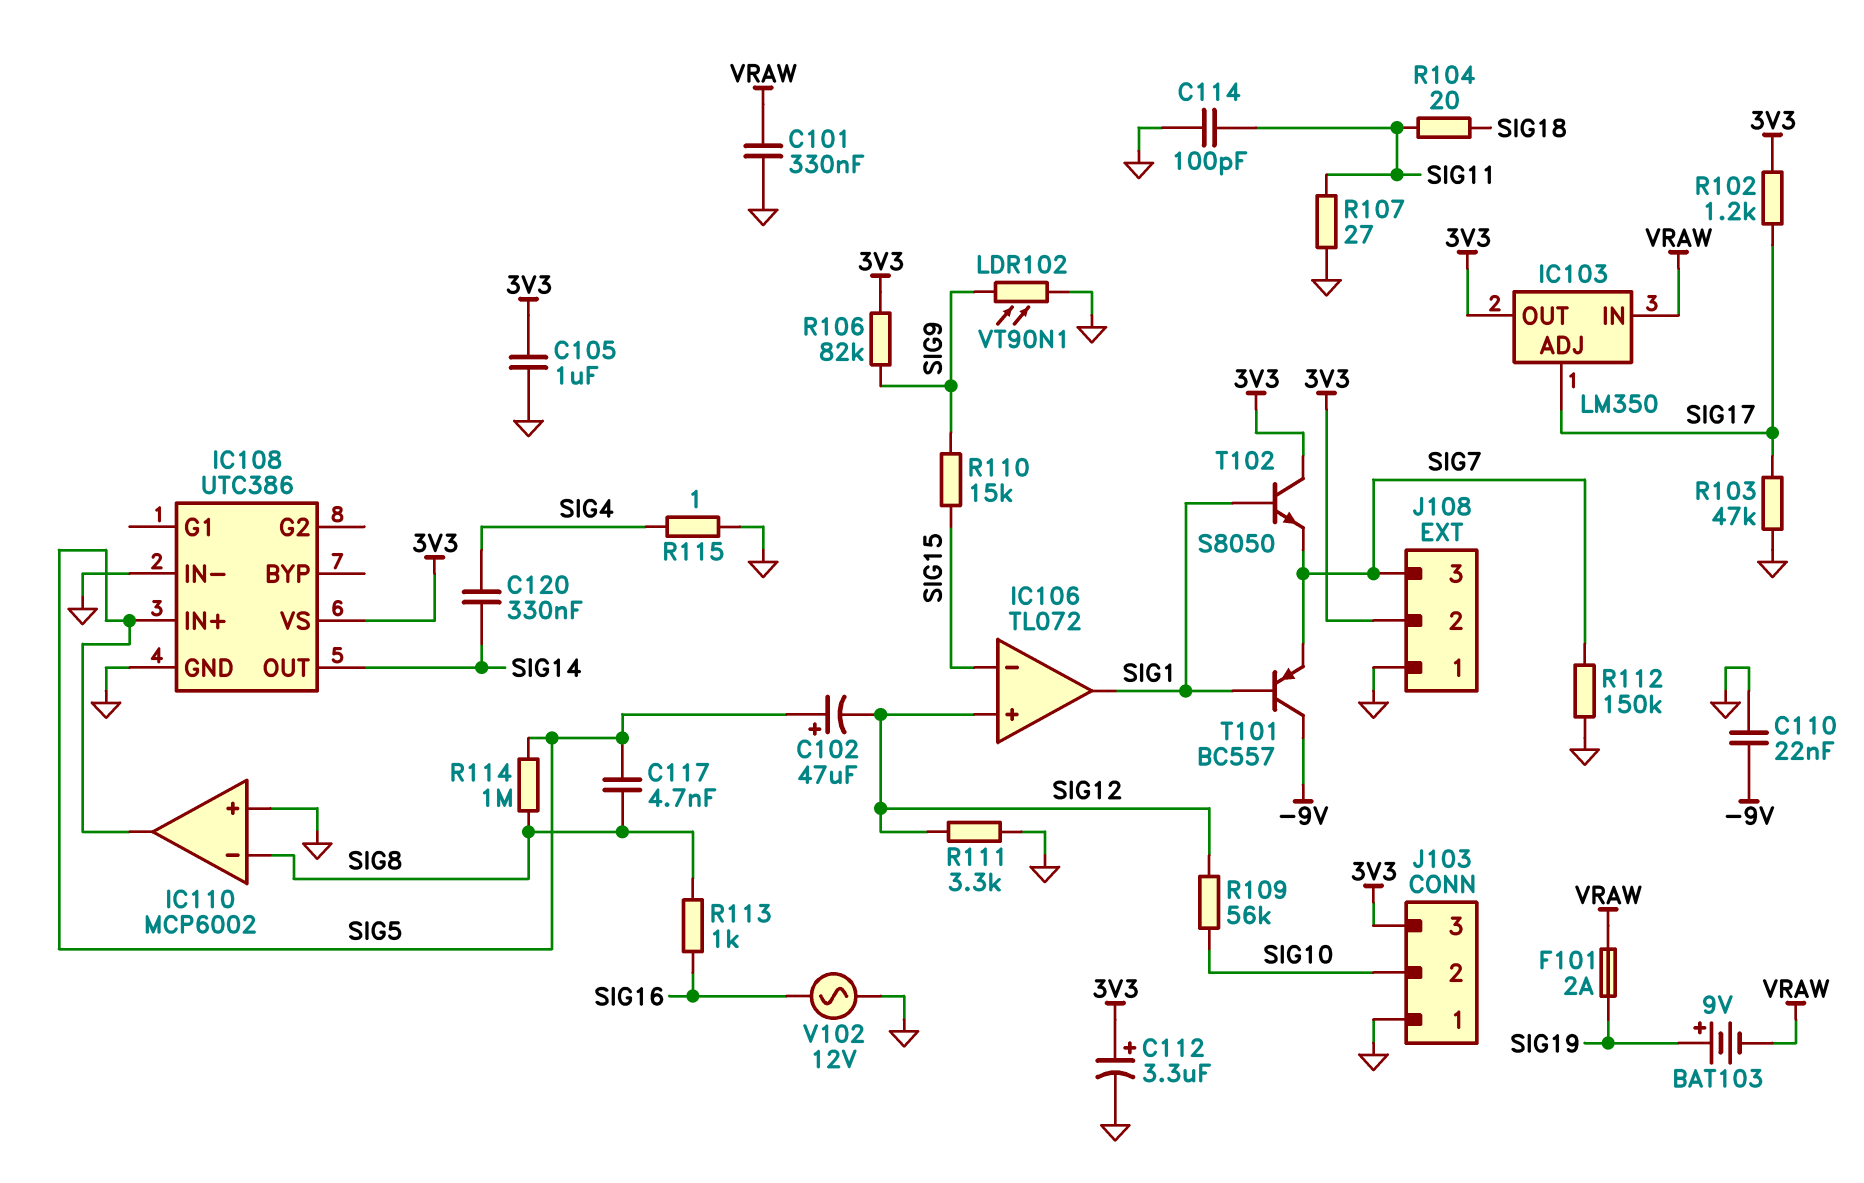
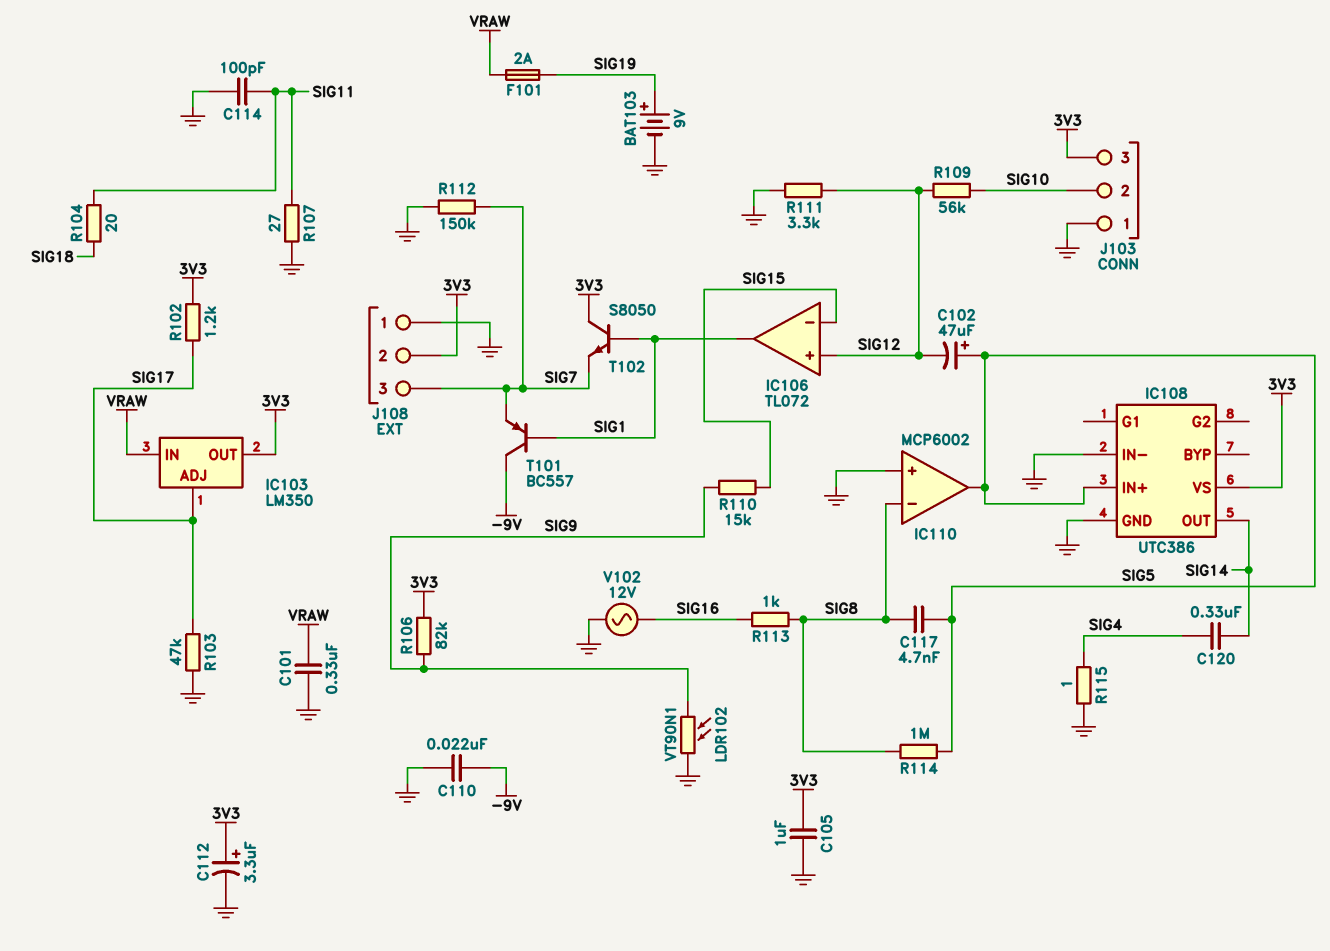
BAT103: 9V (plus SIG19, minus VRAW) -> 9V (plus SIG19, minus GND)

